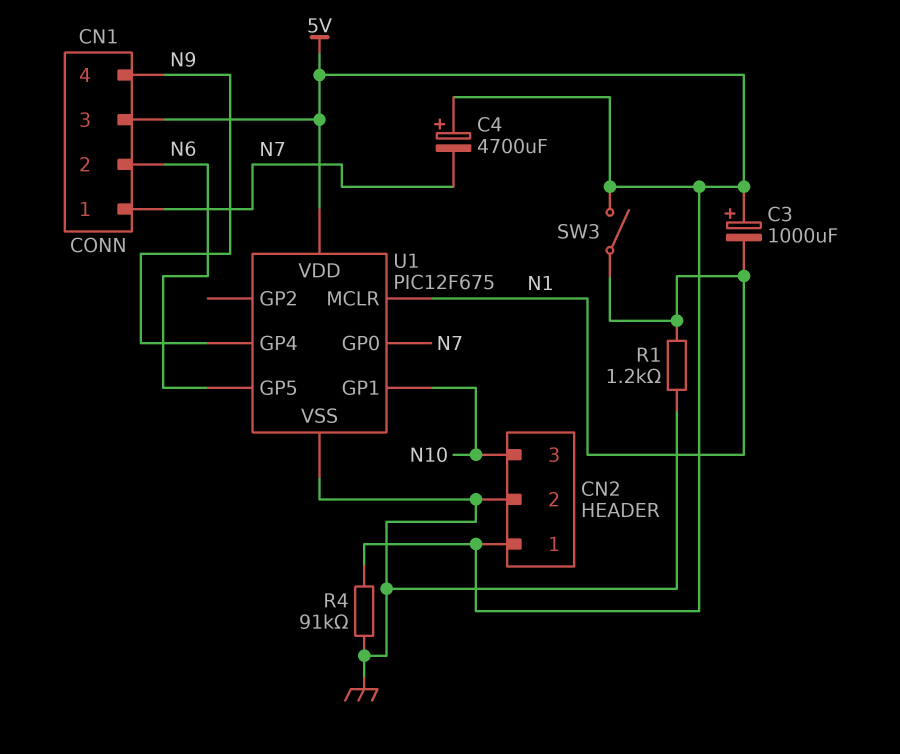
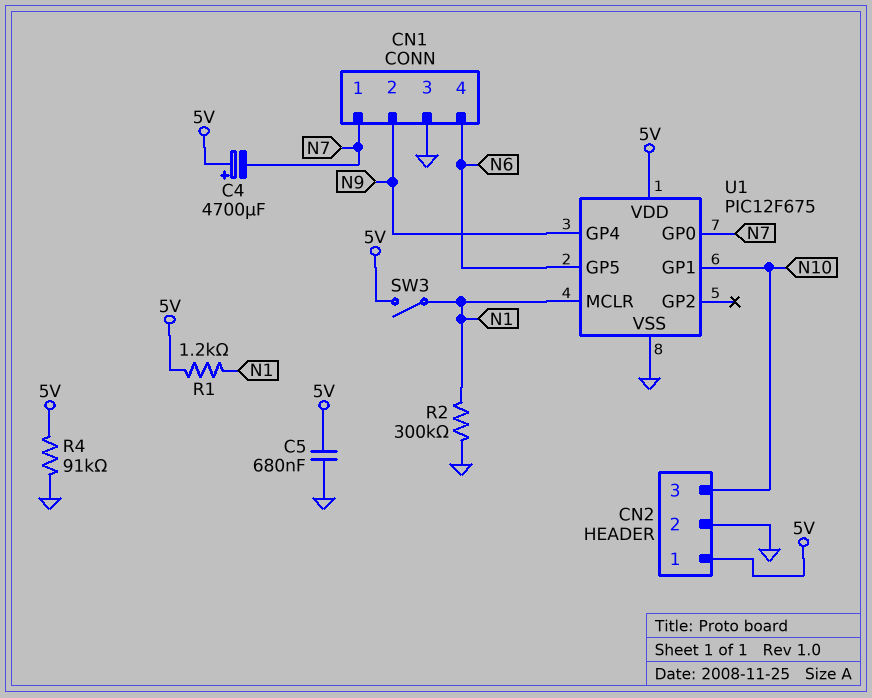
C3: 1000uF (plus 5V, minus N1) -> none
C5: none -> 680nF (5V, GND)
CN1 pin 2: N6 -> N9
CN1 pin 3: 5V -> GND
CN1 pin 4: N9 -> N6
R1: 1.2k (GND, N1) -> 1.2k (5V, N1)
R2: none -> 300k (GND, N1)

